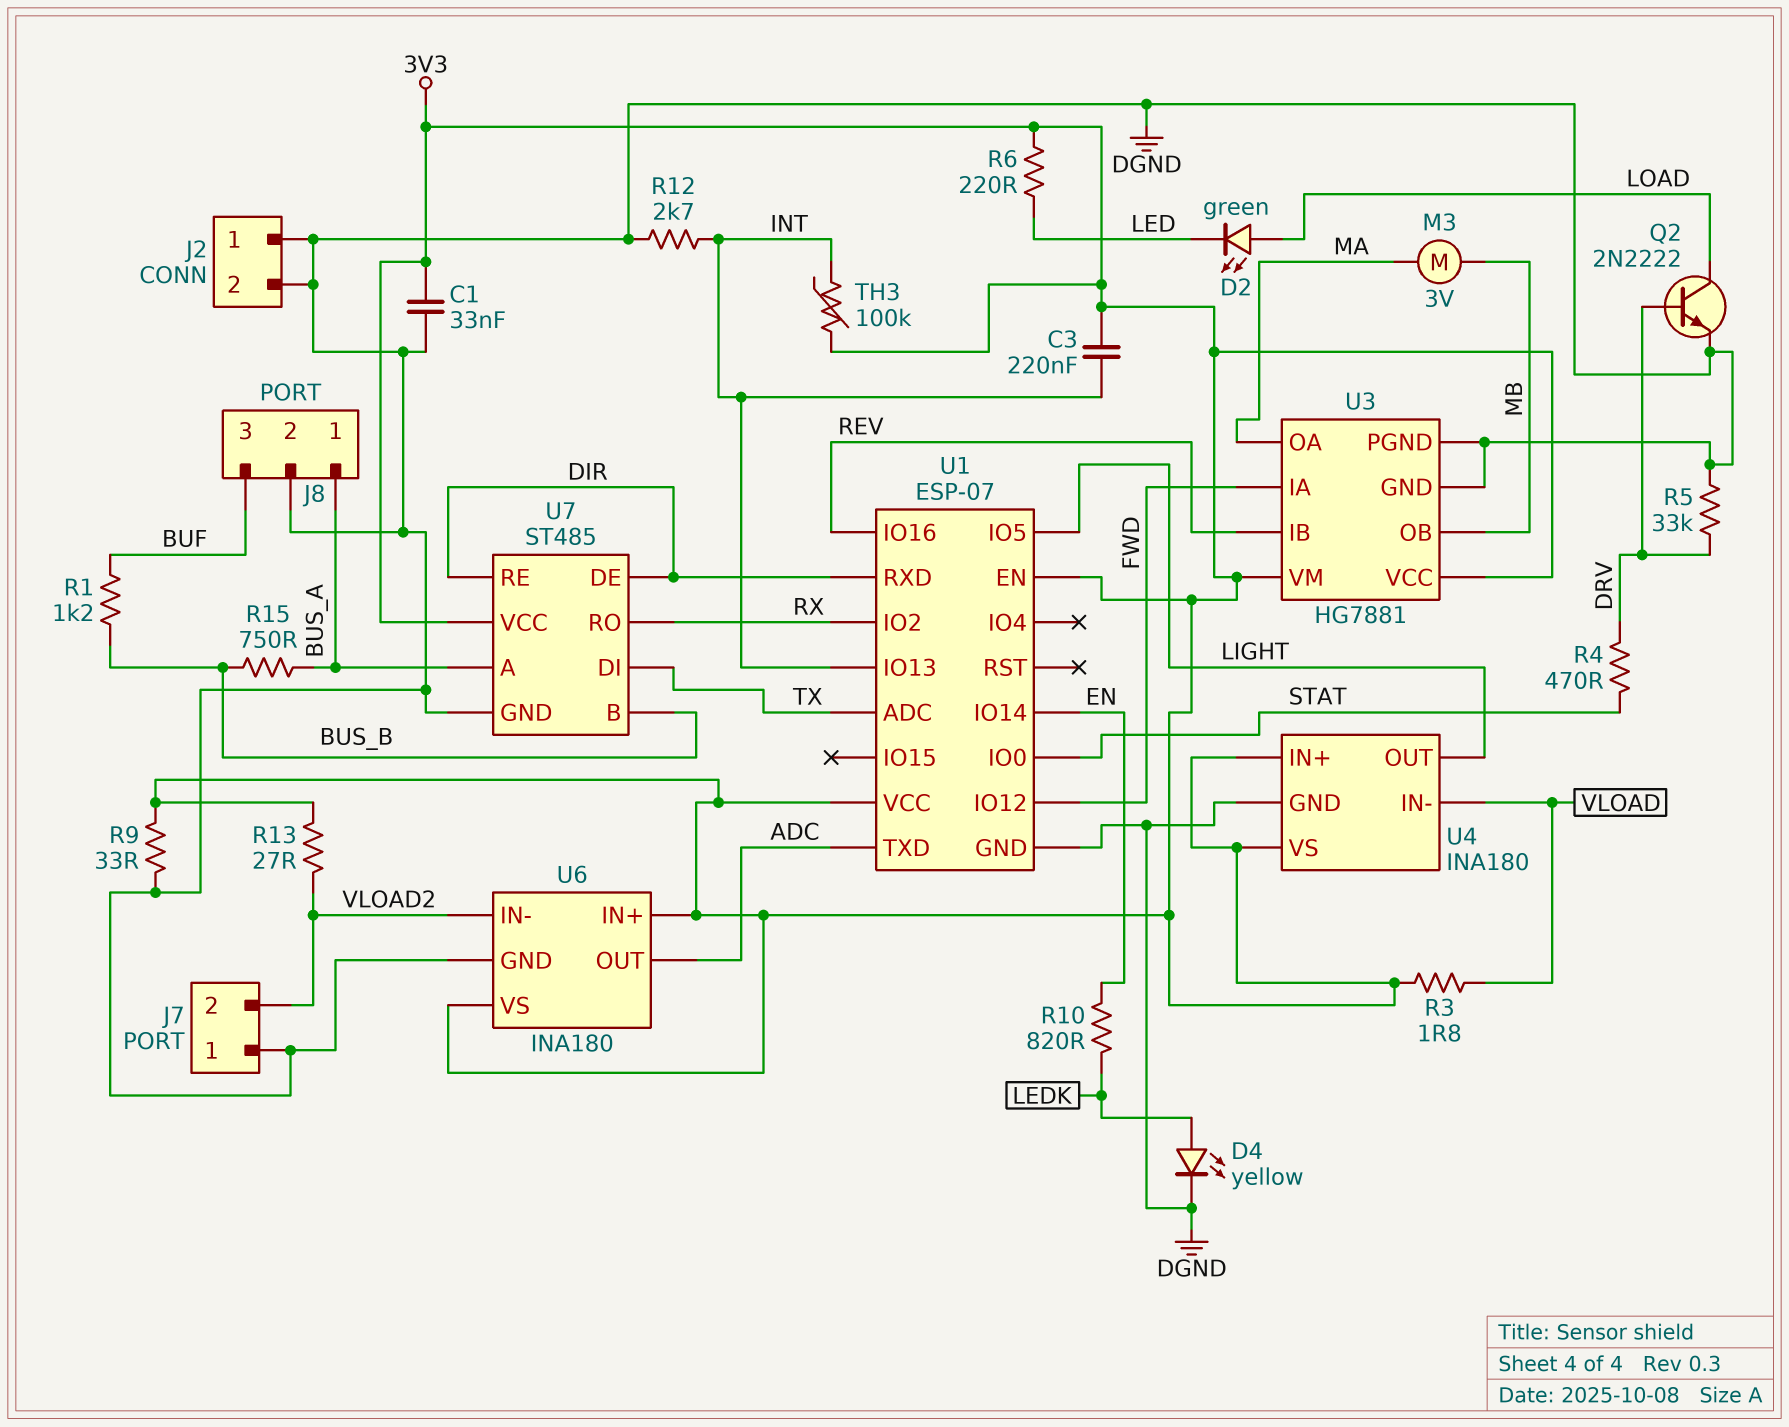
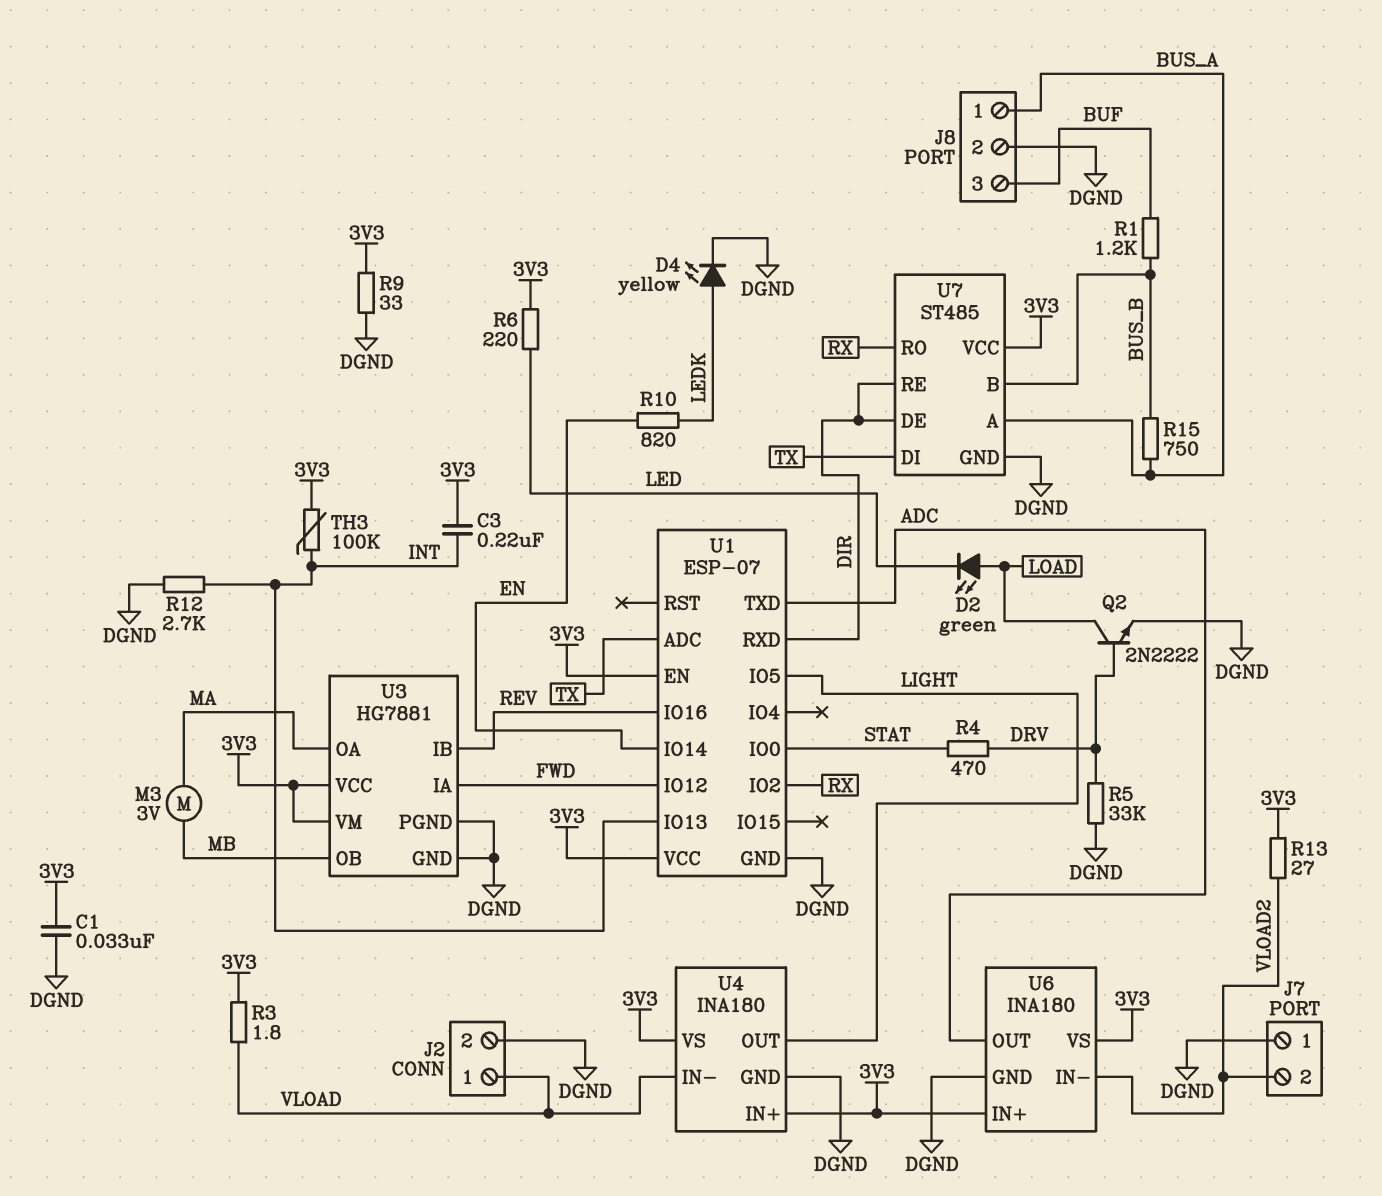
J2 pin 1: DGND -> VLOAD

